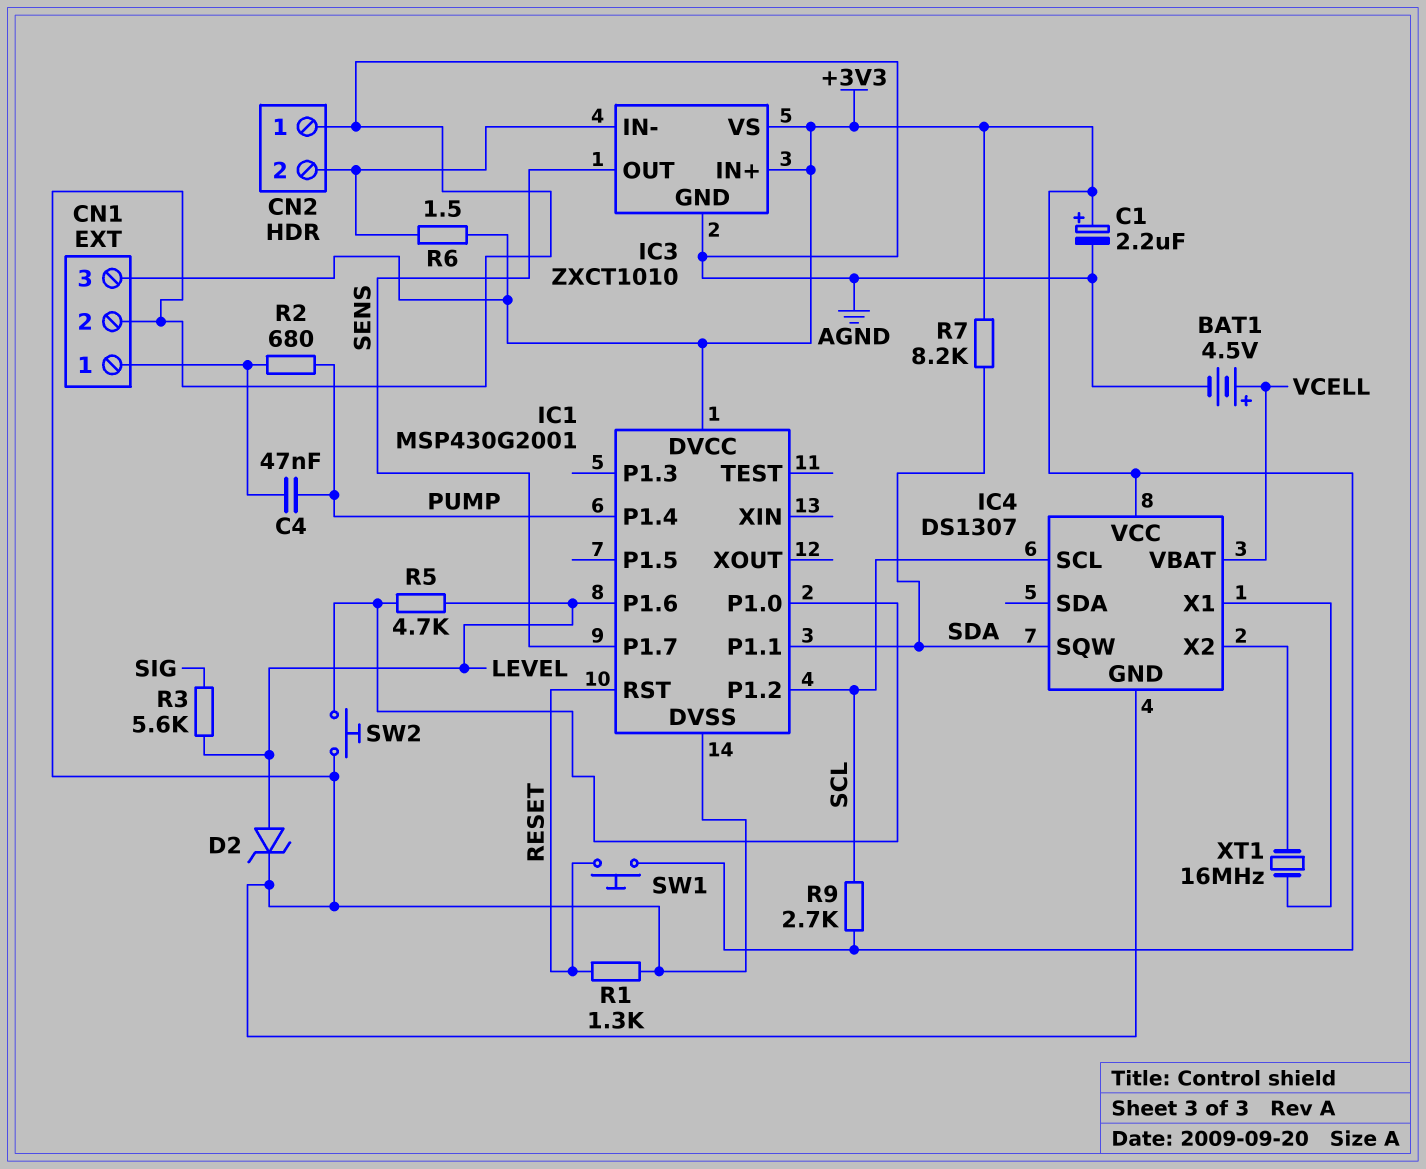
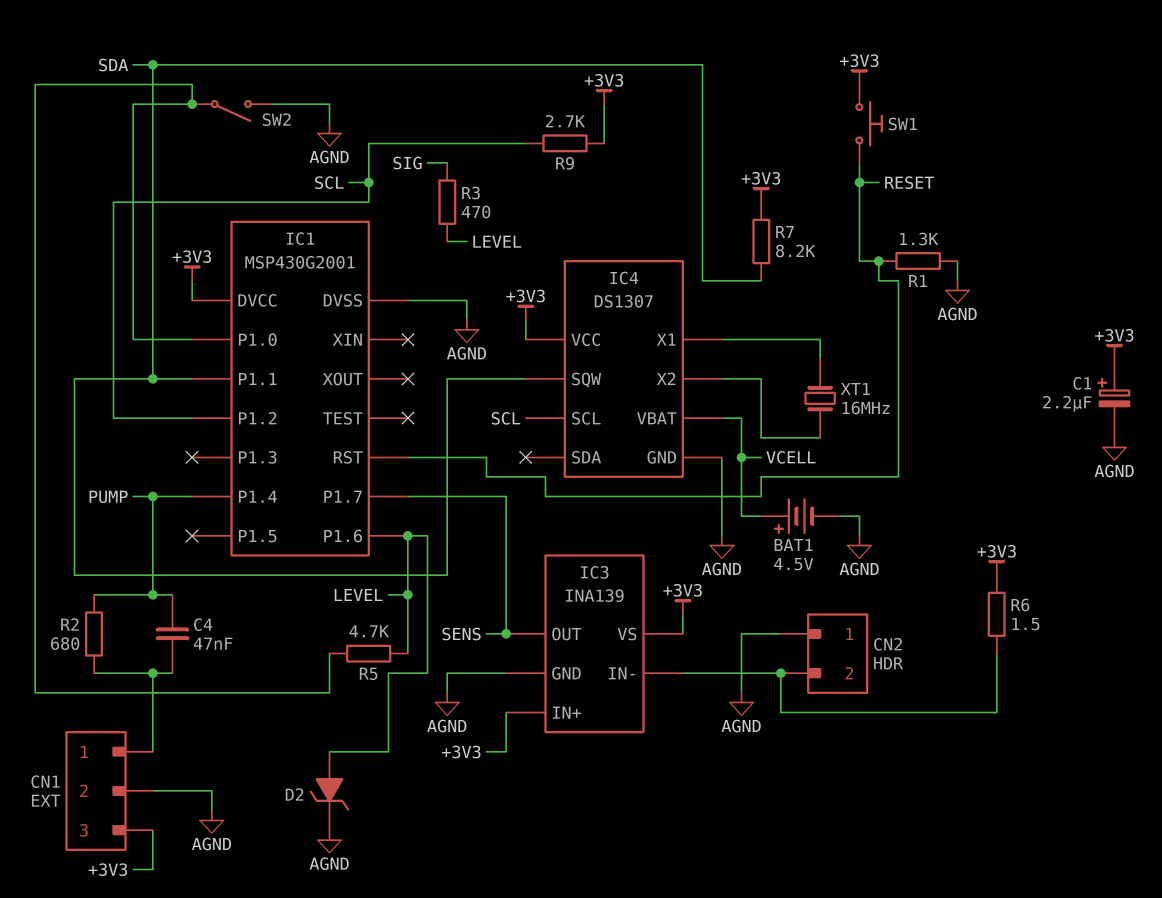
IC3: ZXCT1010 -> INA139
R3: 5.6k (LEVEL, SIG) -> 470 (LEVEL, SIG)
SW2: button (AGND, IC1/P1.0) -> switch (AGND, IC1/P1.0)

